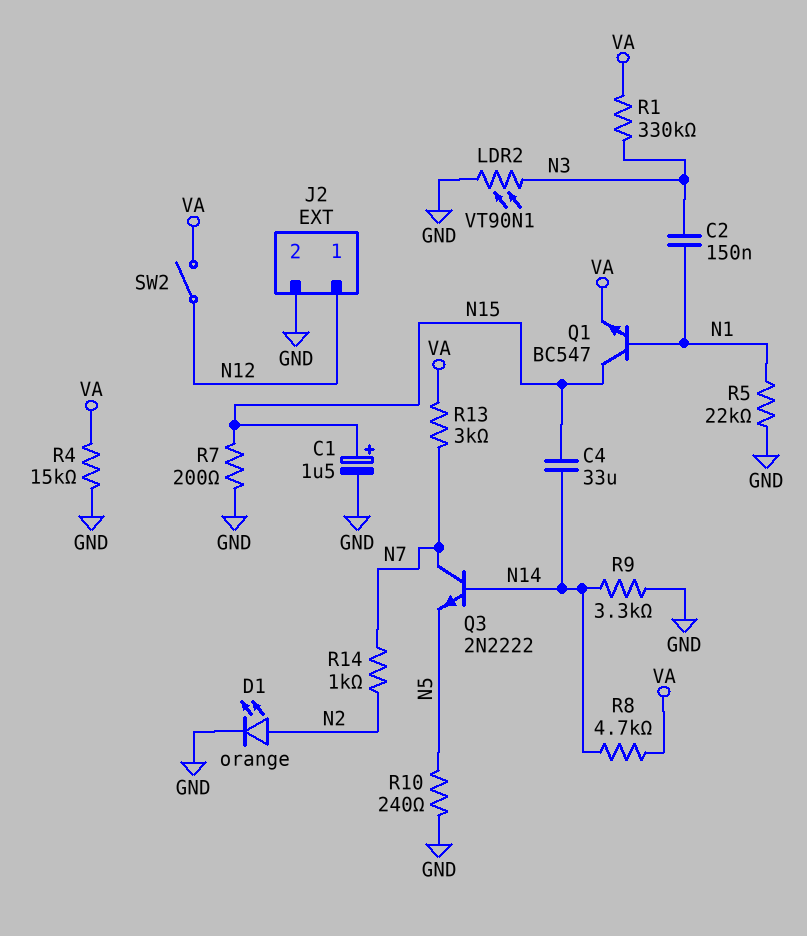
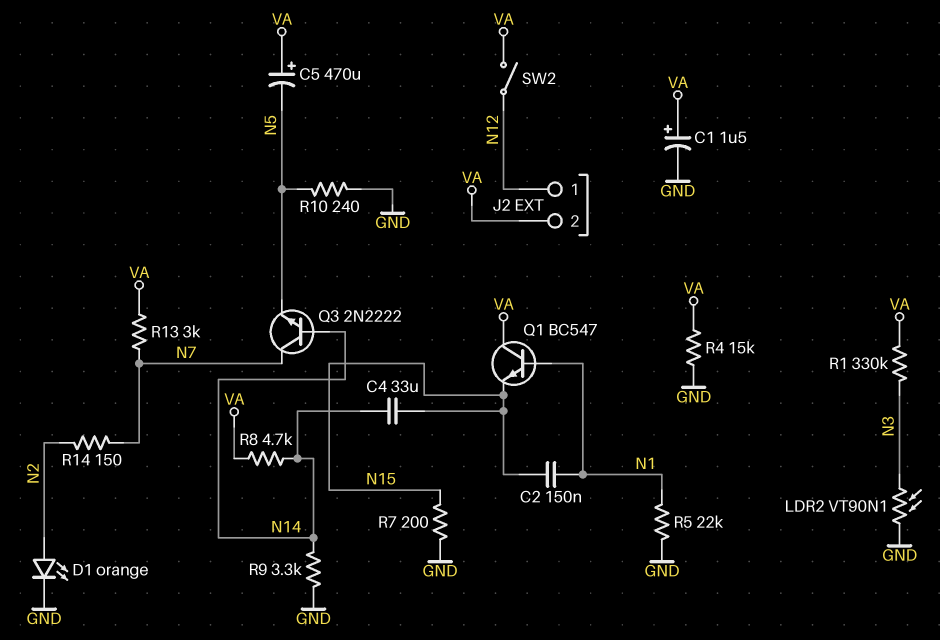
C1: 1.5uF (plus N15, minus GND) -> 1.5uF (plus VA, minus GND)
C2: 150nF (N1, N3) -> 150nF (N1, N15)
C5: none -> 470uF (plus VA, minus N5)
J2 pin 2: GND -> VA
Q1: NPN BC547 (B N1, C N15, E VA) -> NPN BC547 (B N1, C VA, E N15)
R14: 1k (N2, N7) -> 150 (N2, N7)

